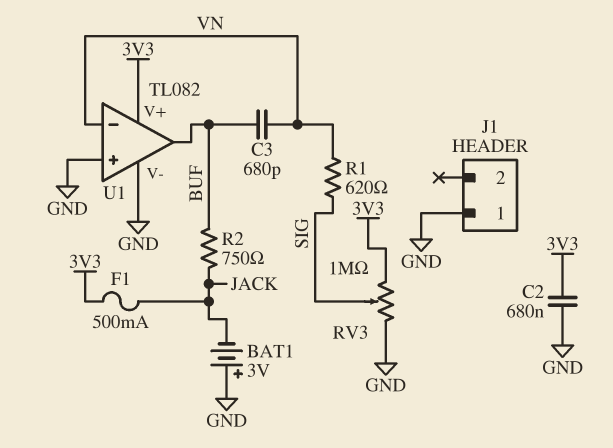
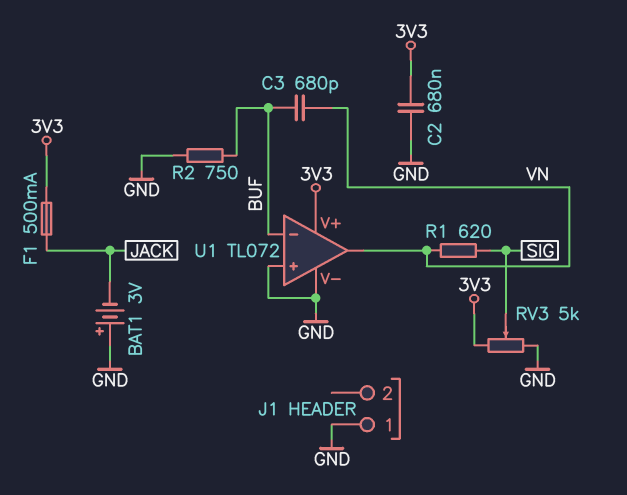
R2: 750 (BUF, JACK) -> 750 (BUF, GND)
RV3: 1M (3V3, GND, wiper SIG) -> 5k (3V3, GND, wiper SIG)
U1: TL082 -> TL072
U1 pin in-: VN -> BUF
U1 pin out: BUF -> VN

